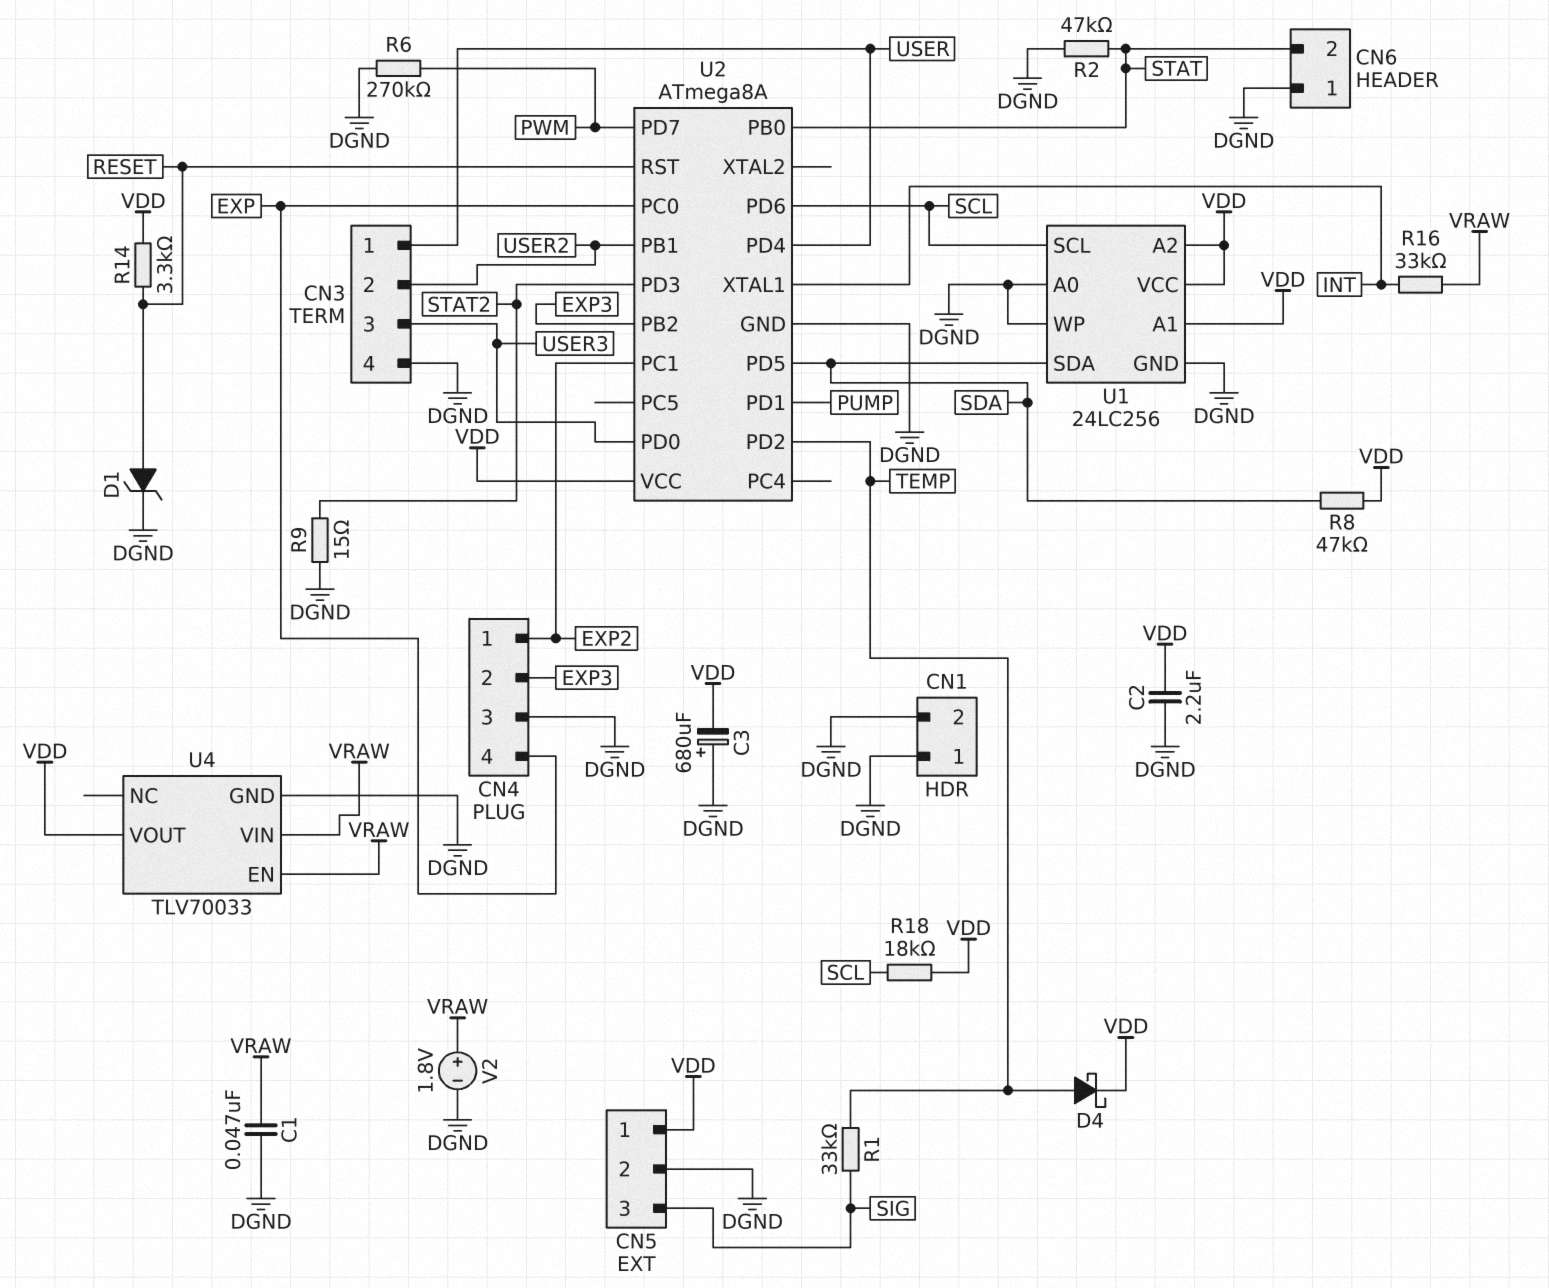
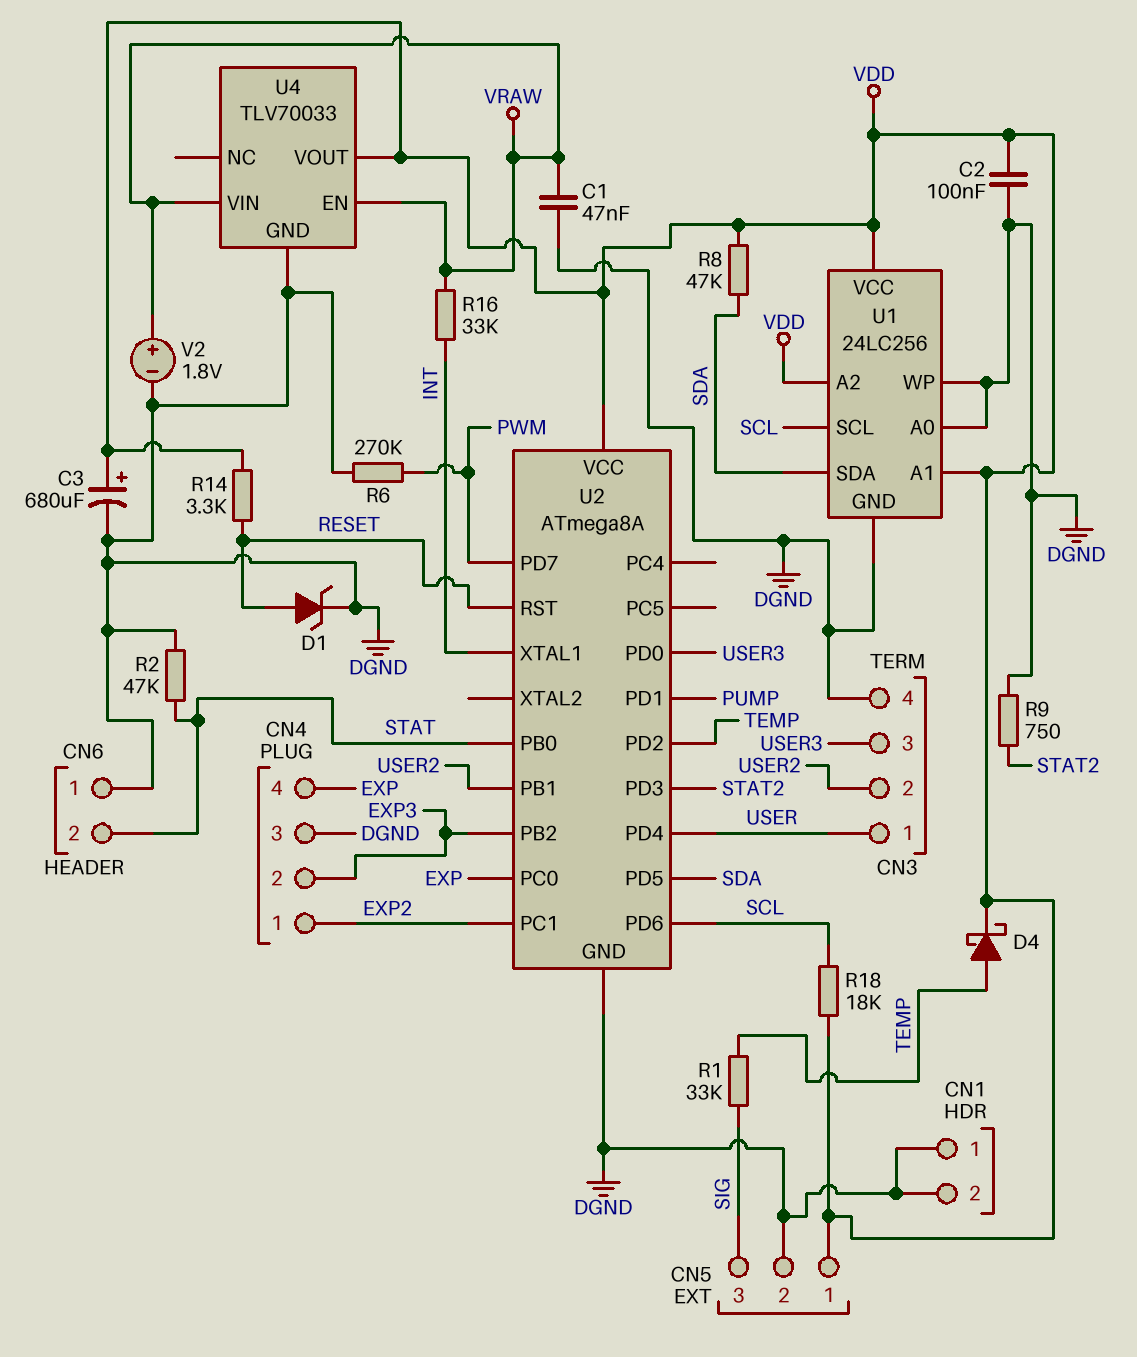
C2: 2.2uF (DGND, VDD) -> 100nF (DGND, VDD)
C3: 680uF (plus DGND, minus VDD) -> 680uF (plus VDD, minus DGND)
R9: 15 (DGND, STAT2) -> 750 (DGND, STAT2)

